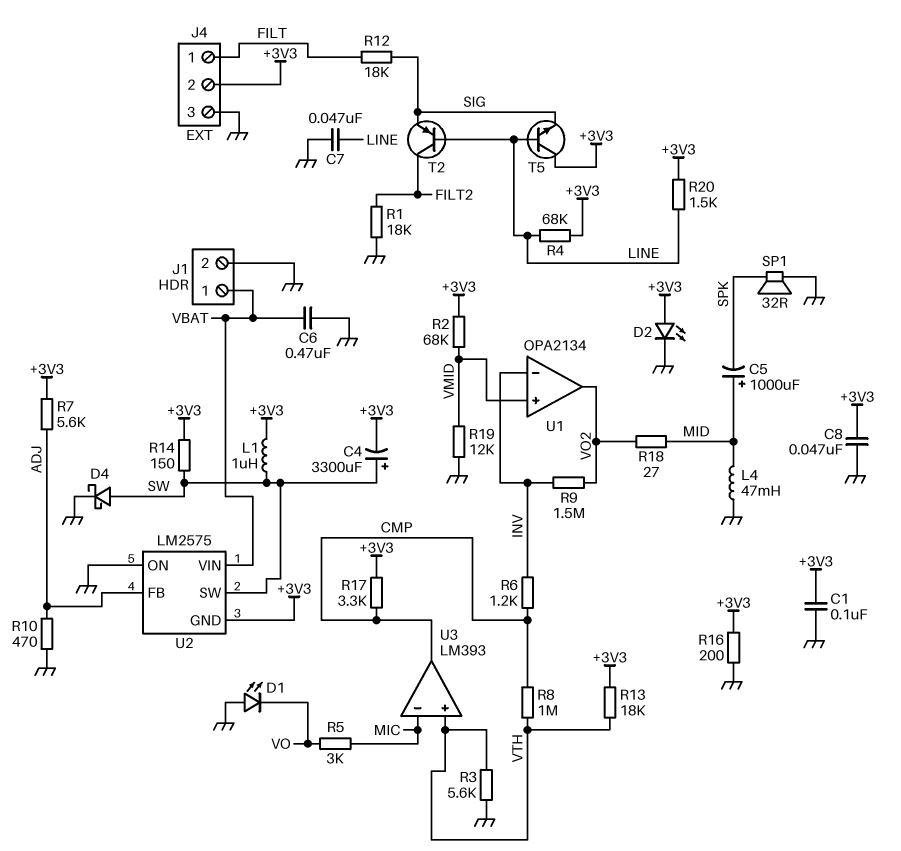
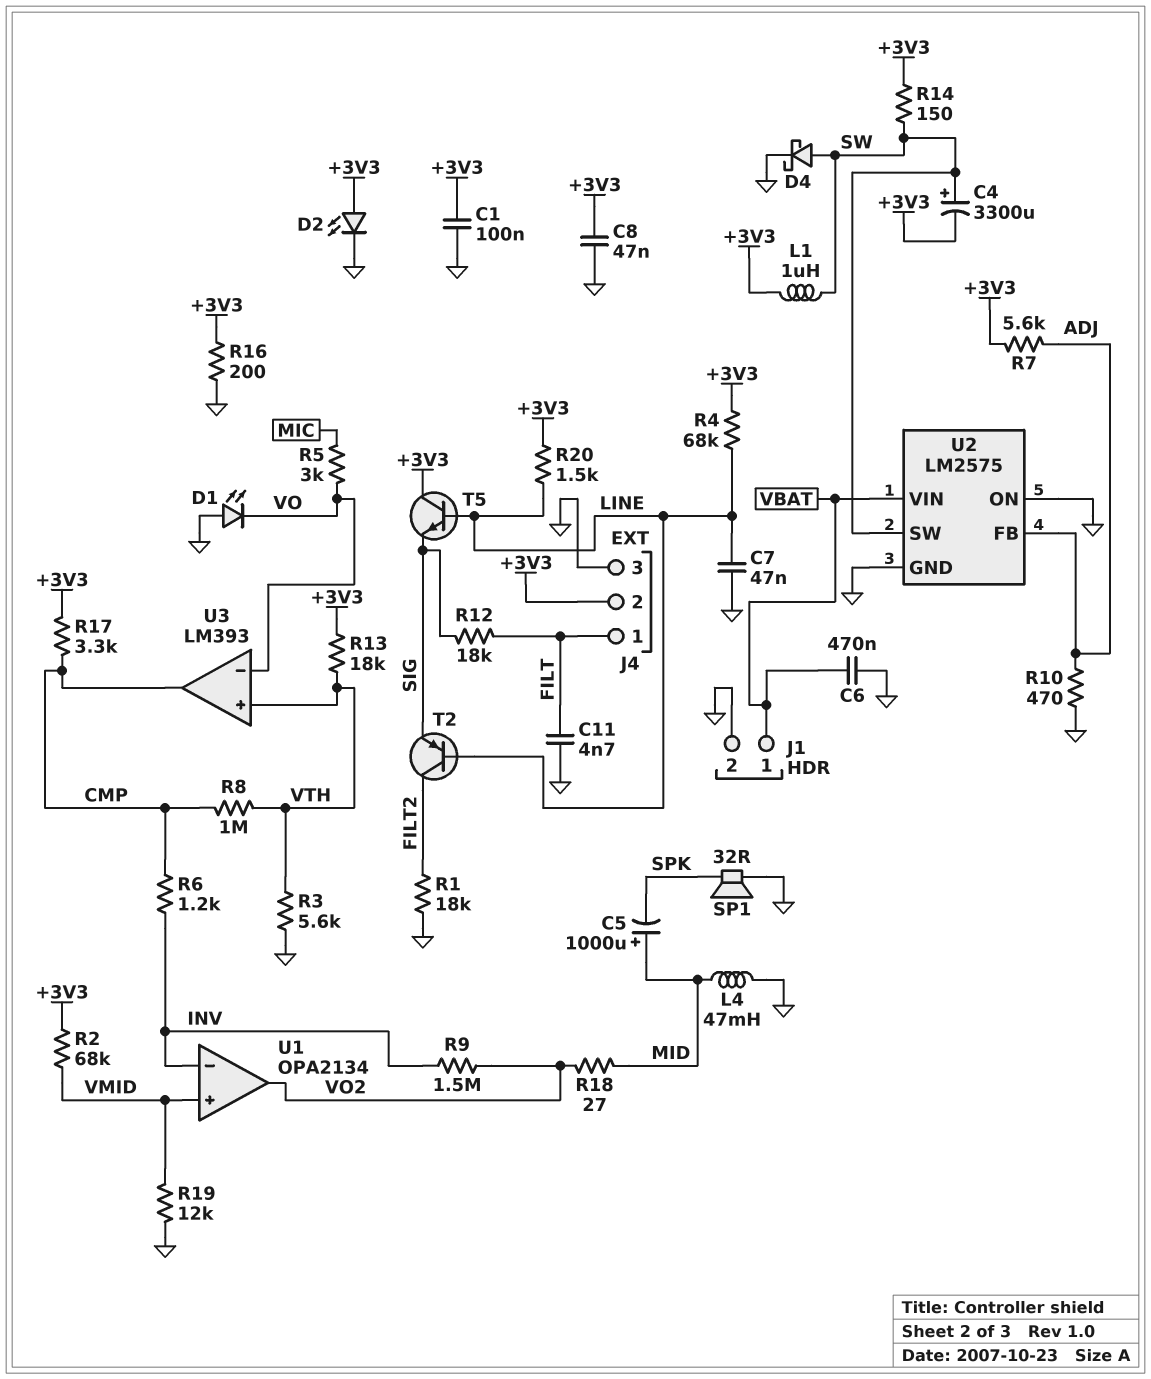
C11: none -> 4.7nF (FILT, GND)
U2 pin GND: +3V3 -> GND
U3 pin in-: MIC -> VO

